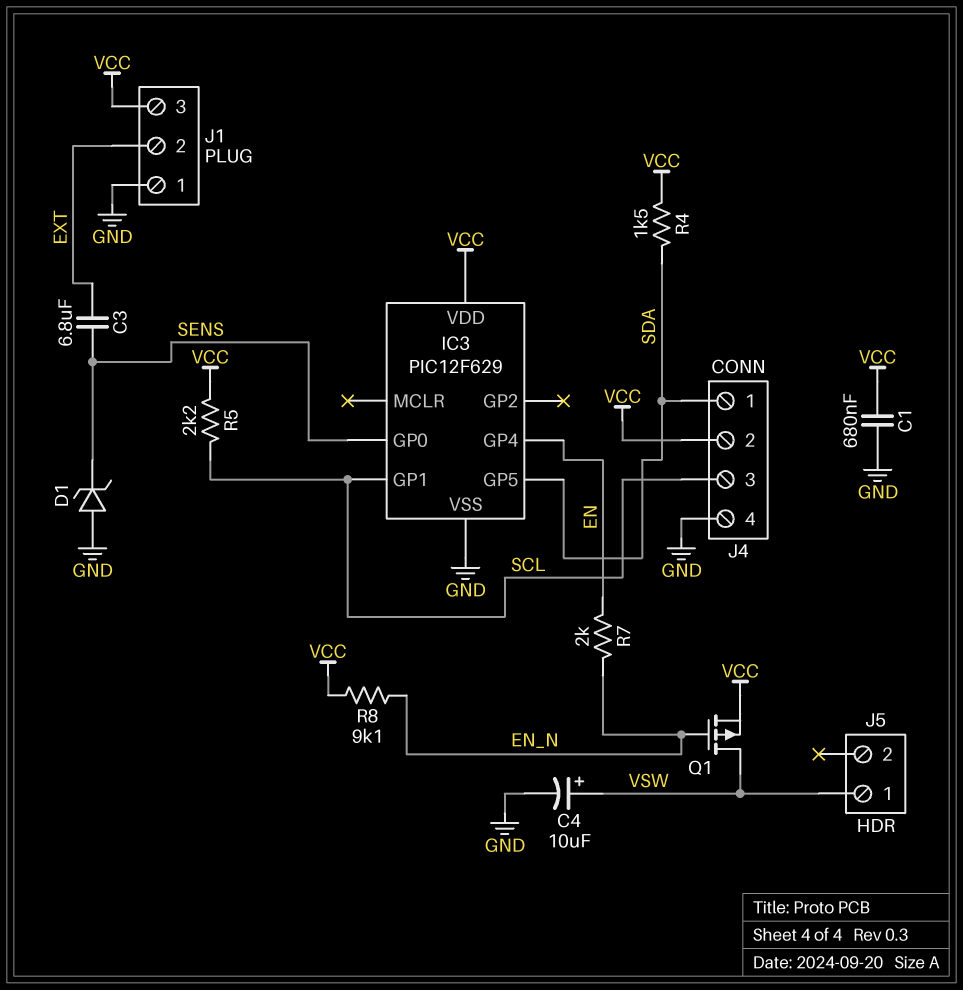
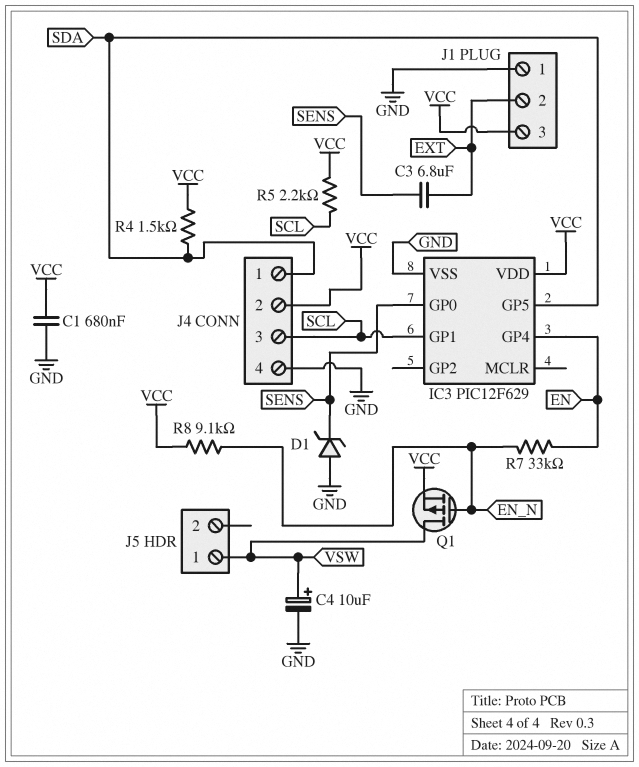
R7: 2k (EN, EN_N) -> 33k (EN, EN_N)

